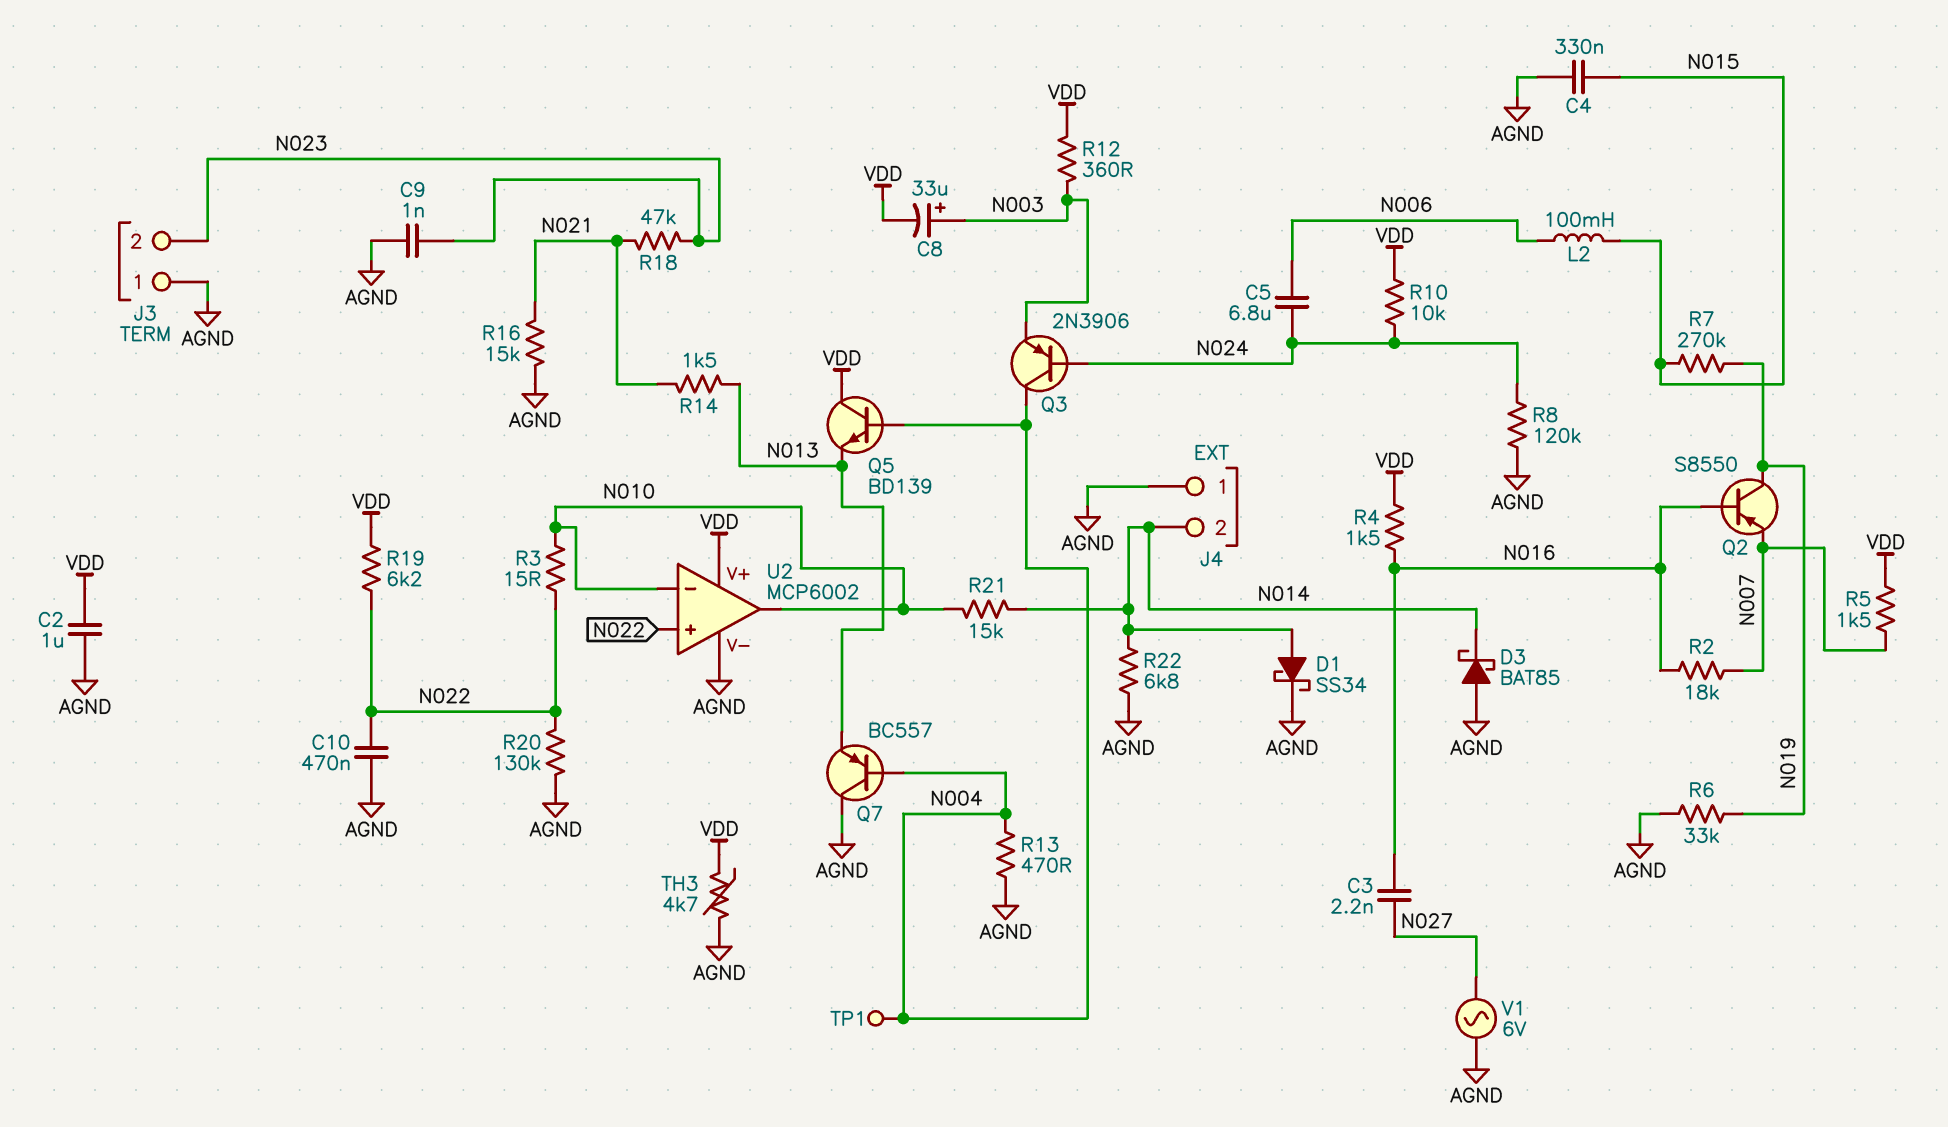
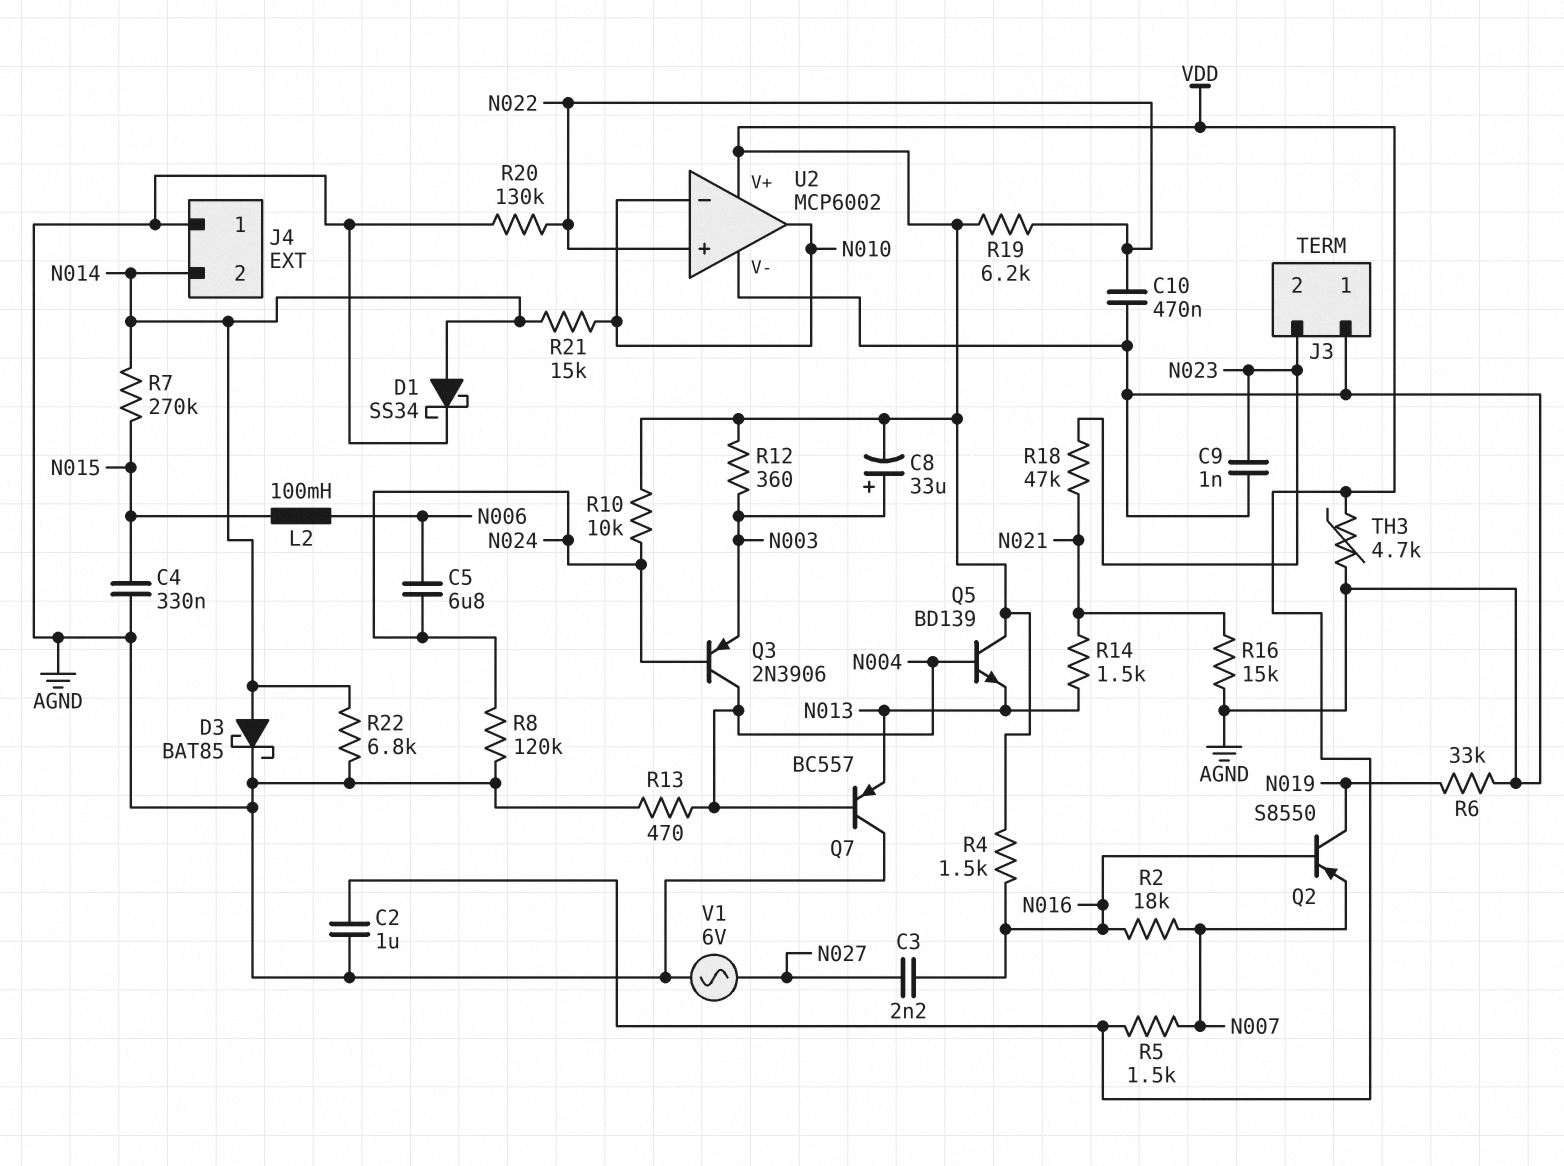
D3: schottky BAT85 (A AGND, K N014) -> schottky BAT85 (A N014, K AGND)
R3: 15 (N010, N022) -> none
R7: 270k (N015, N019) -> 270k (N014, N015)
TP1: test point (N004) -> none

